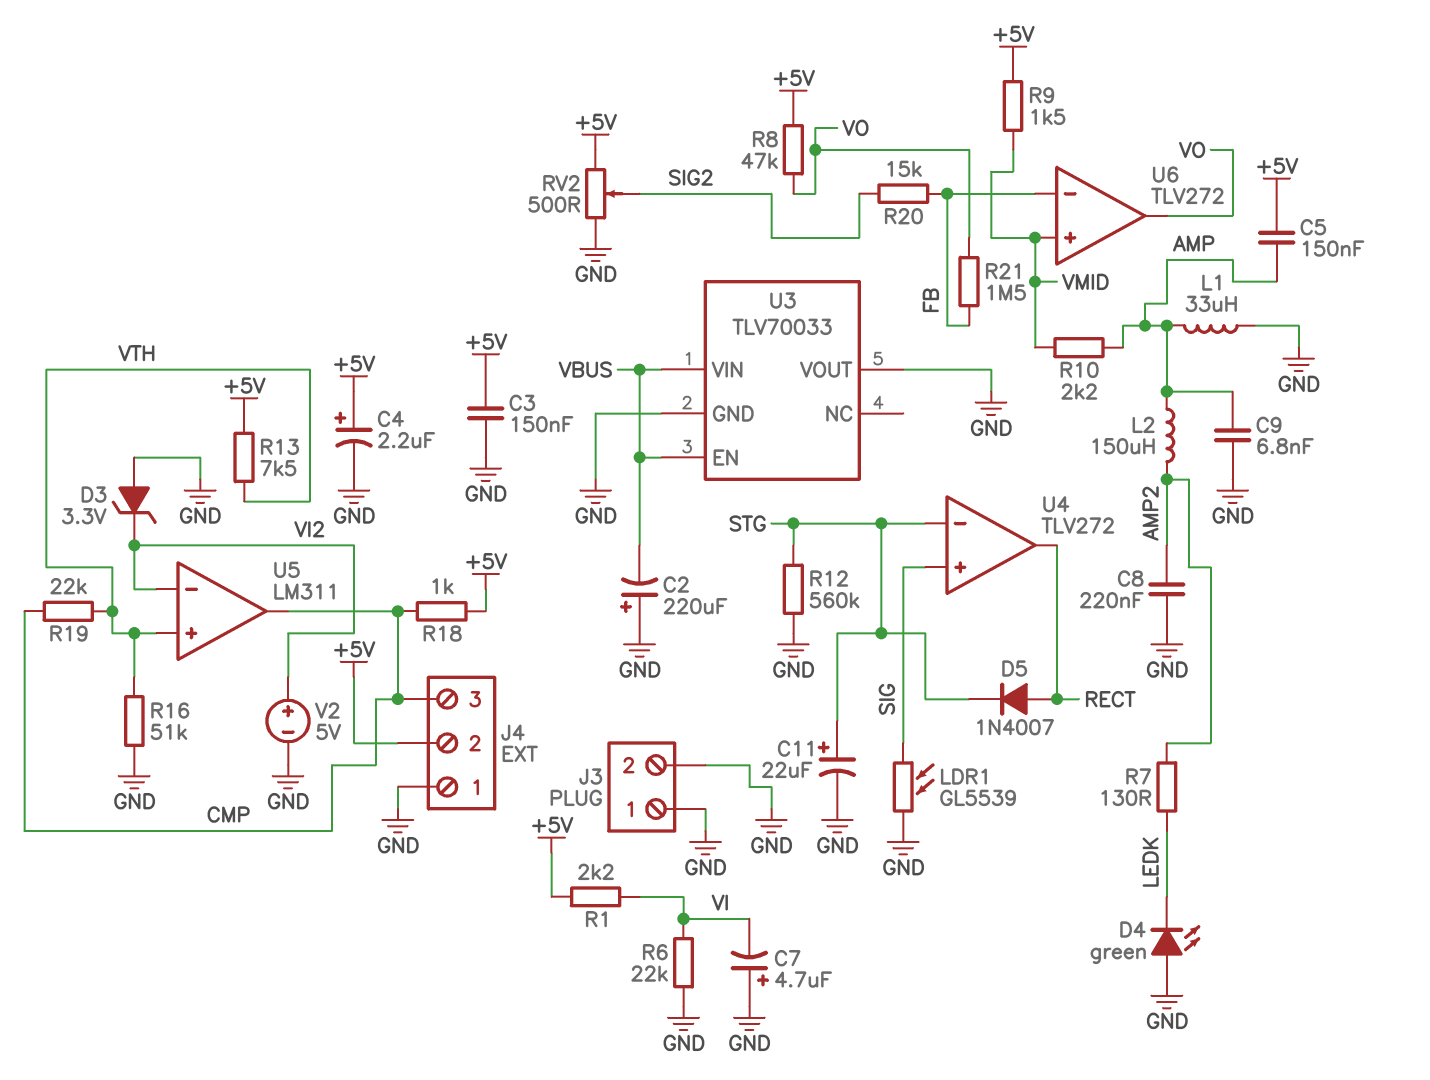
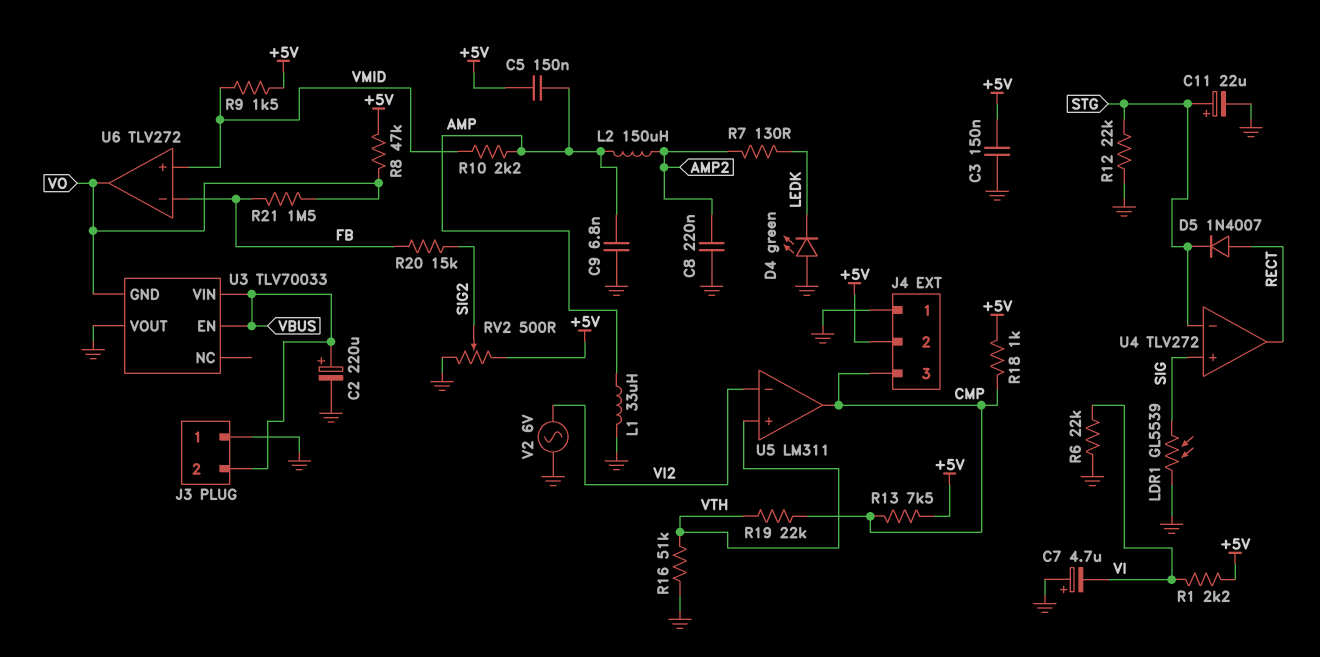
C2: 220uF (plus GND, minus VBUS) -> 220uF (plus VBUS, minus GND)
C4: 2.2uF (plus +5V, minus GND) -> none
D3: zener 3.3V (A GND, K VI2) -> none
J3 pin 2: GND -> VBUS
R12: 560k (GND, STG) -> 22k (GND, STG)
R13: 7.5k (+5V, VTH) -> 7.5k (+5V, CMP)
U3 pin GND: GND -> VO
V2: 5V (plus VI2, minus GND) -> AC 6V (GND, VI2)

